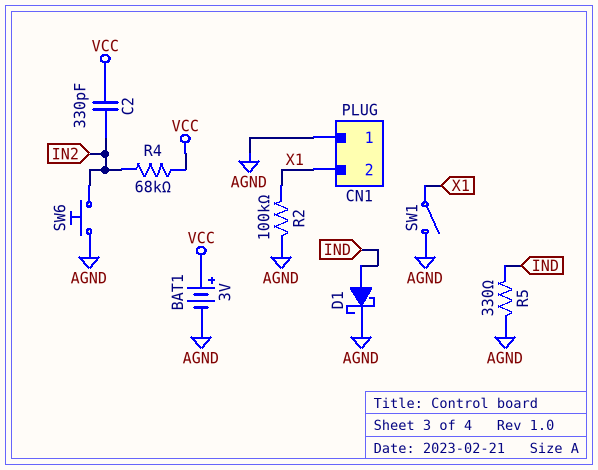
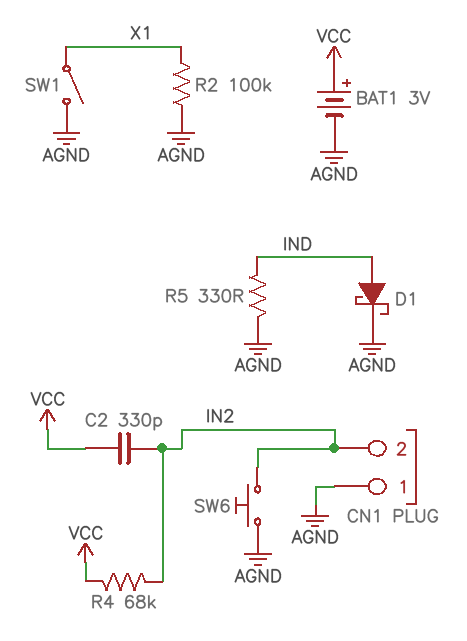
CN1 pin 2: X1 -> IN2

